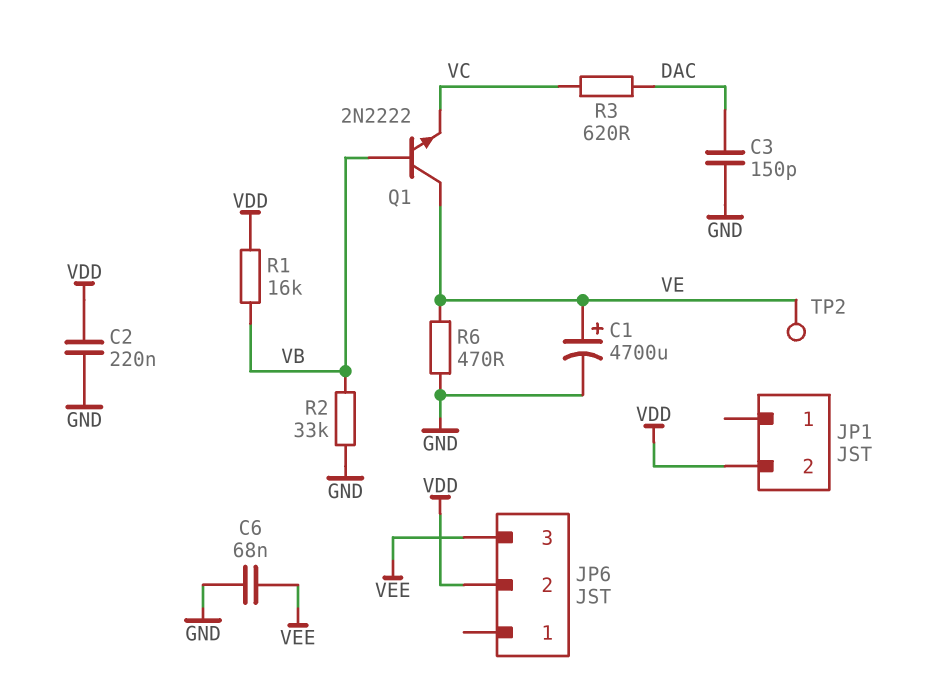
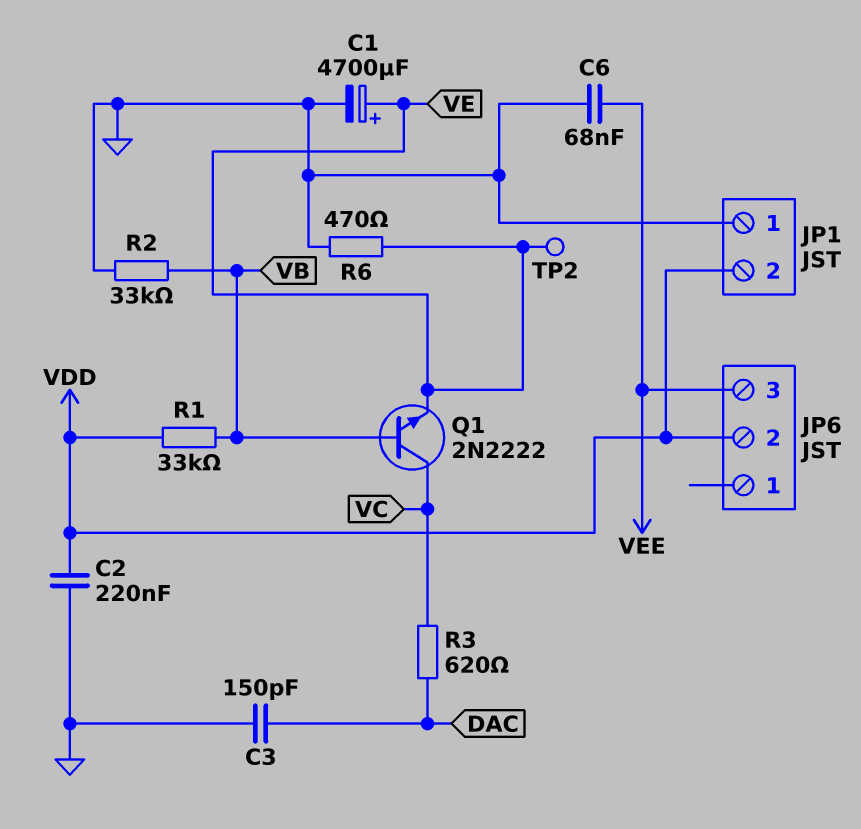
JP1 pin 1: none -> GND
Q1: NPN 2N2222 (B VB, C VE, E VC) -> NPN 2N2222 (B VB, C VC, E VE)
R1: 16k (VB, VDD) -> 33k (VB, VDD)

